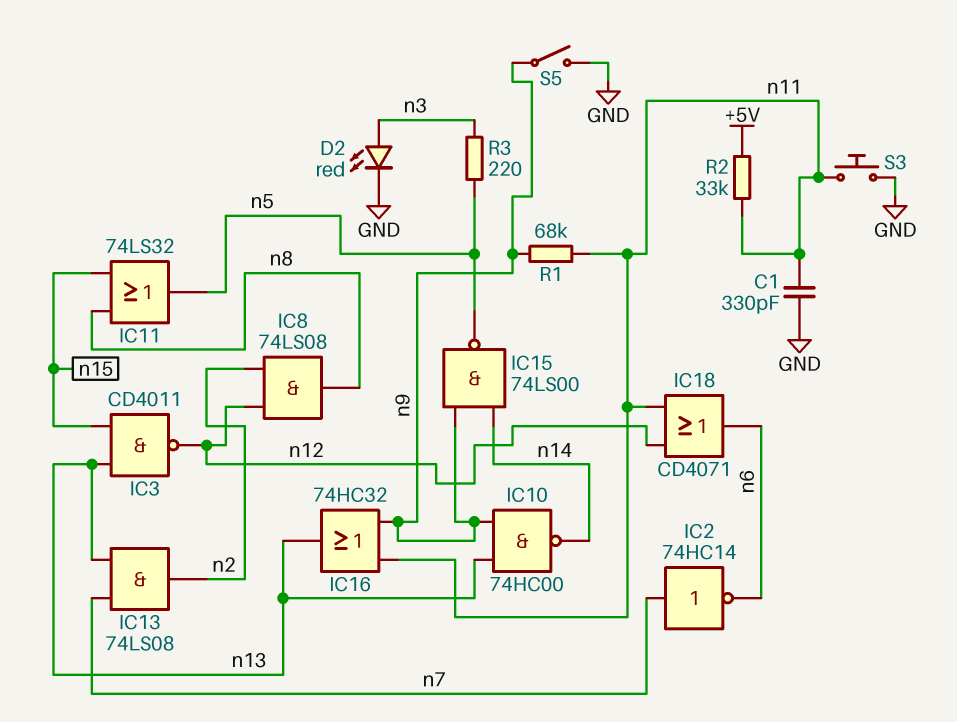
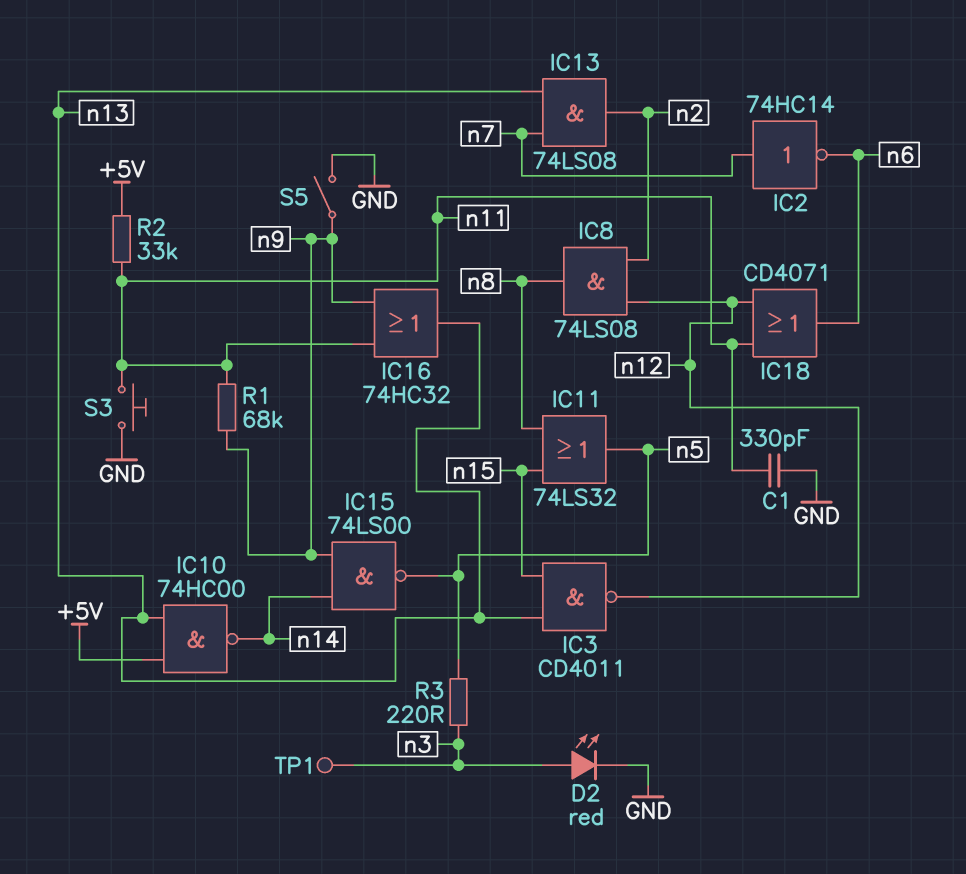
IC10: NAND 74HC00 (in n9, in n13, out n14) -> NAND 74HC00 (in +5V, in n13, out n14)
TP1: none -> test point (n3)

